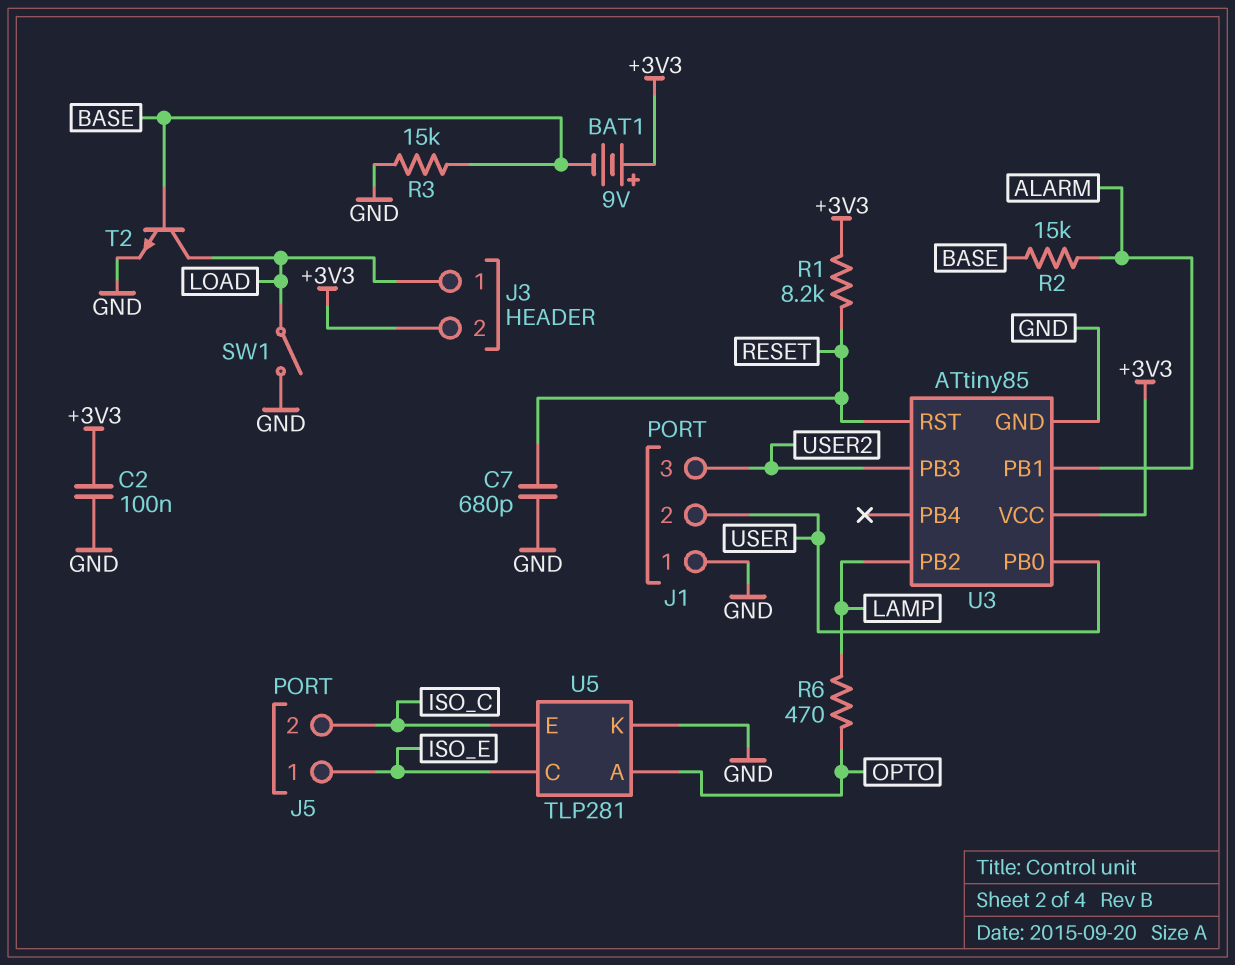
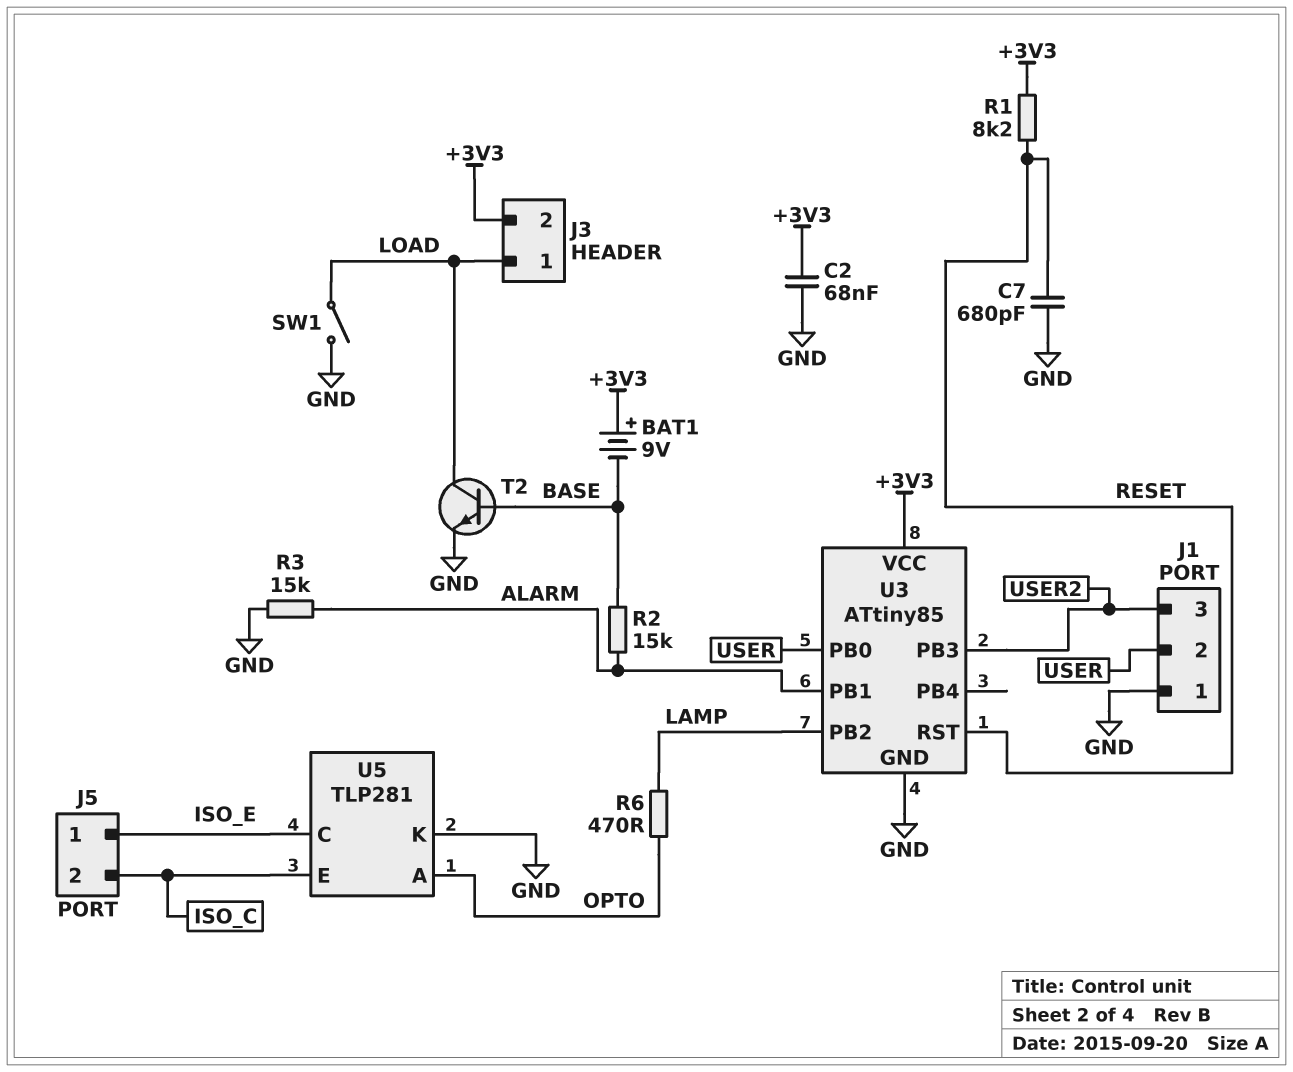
C2: 100nF (+3V3, GND) -> 68nF (+3V3, GND)
R3: 15k (BASE, GND) -> 15k (ALARM, GND)

